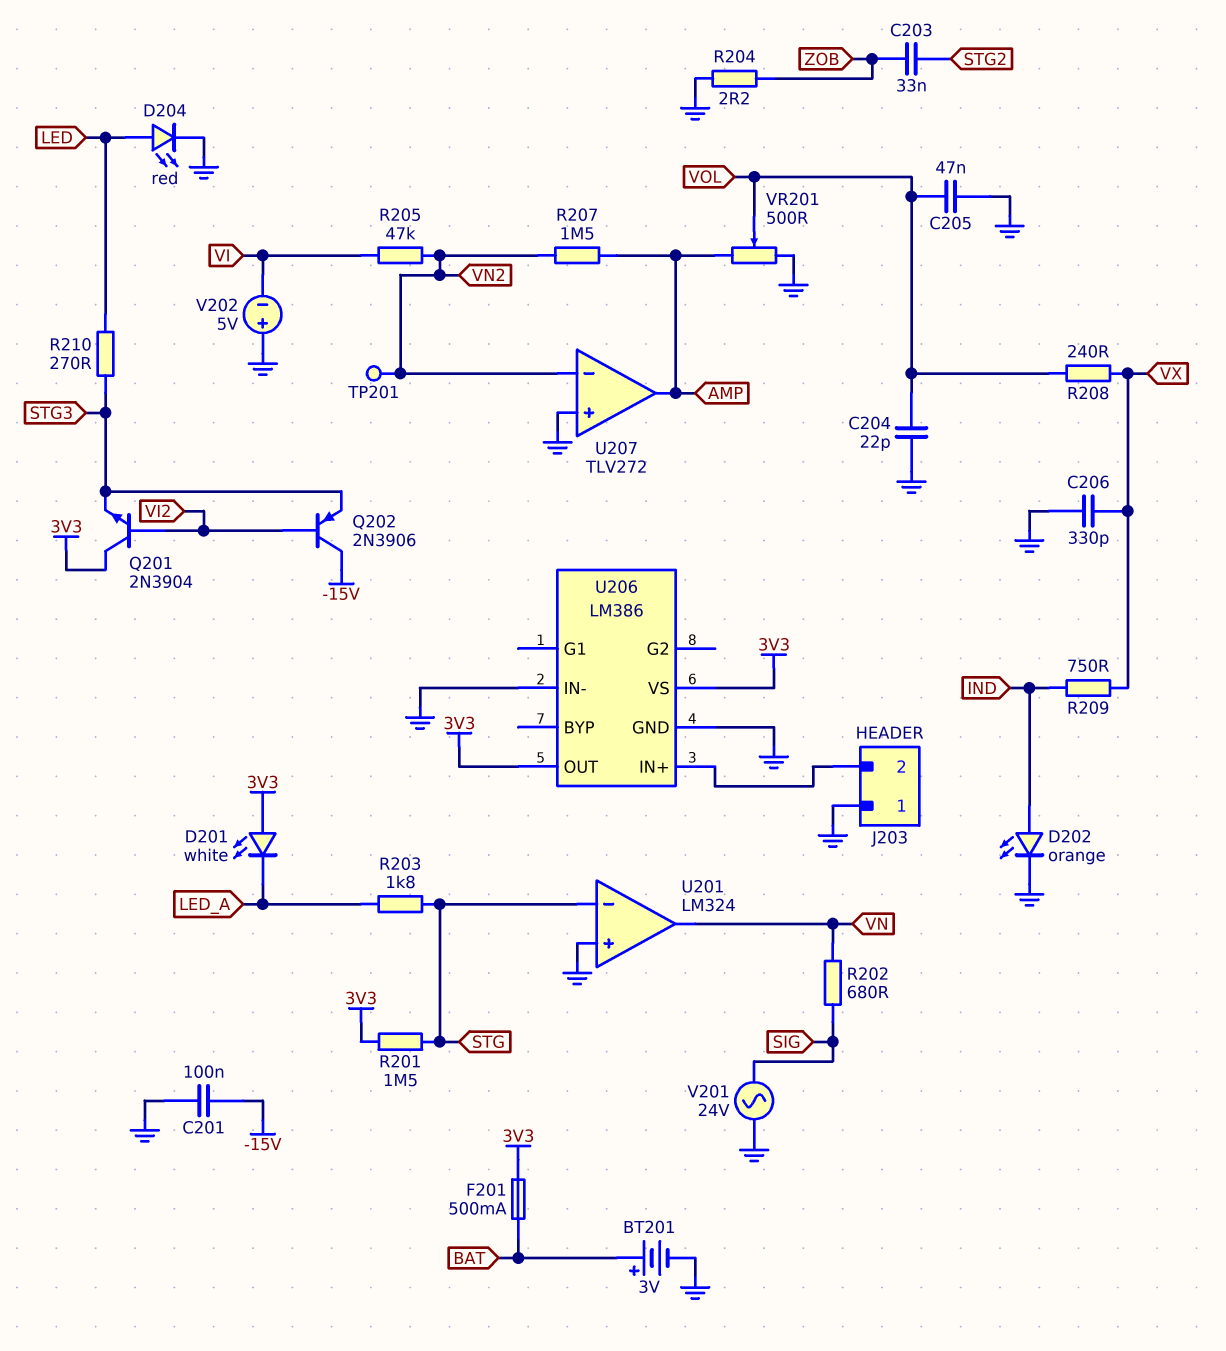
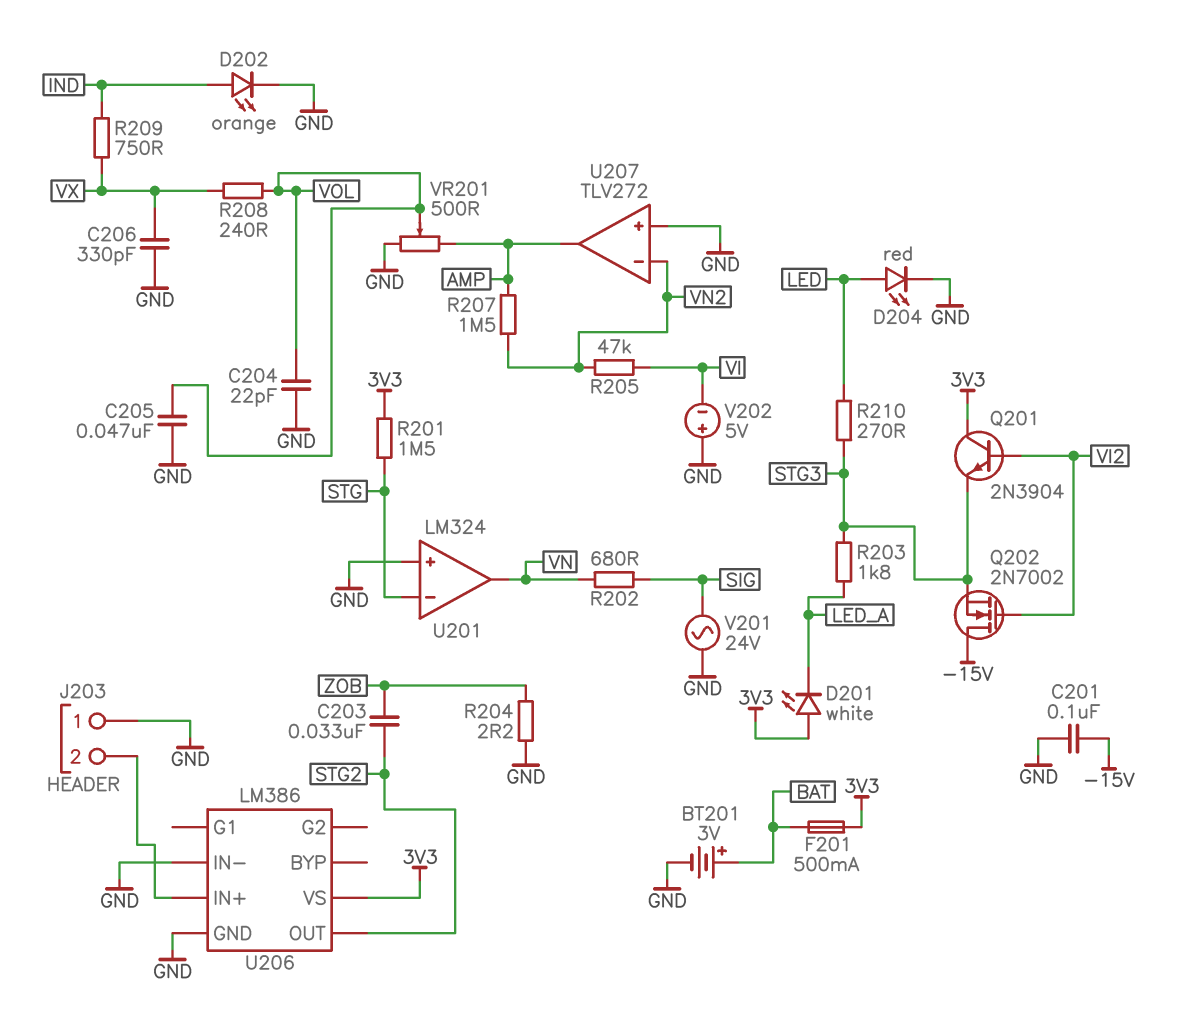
Q202: PNP 2N3906 (B VI2, C -15V, E STG3) -> NMOS 2N7002 (G VI2, D -15V, S STG3)
R203: 1.8k (LED_A, STG) -> 1.8k (LED_A, STG3)
TP201: test point (VN2) -> none
U206 pin OUT: 3V3 -> STG2

